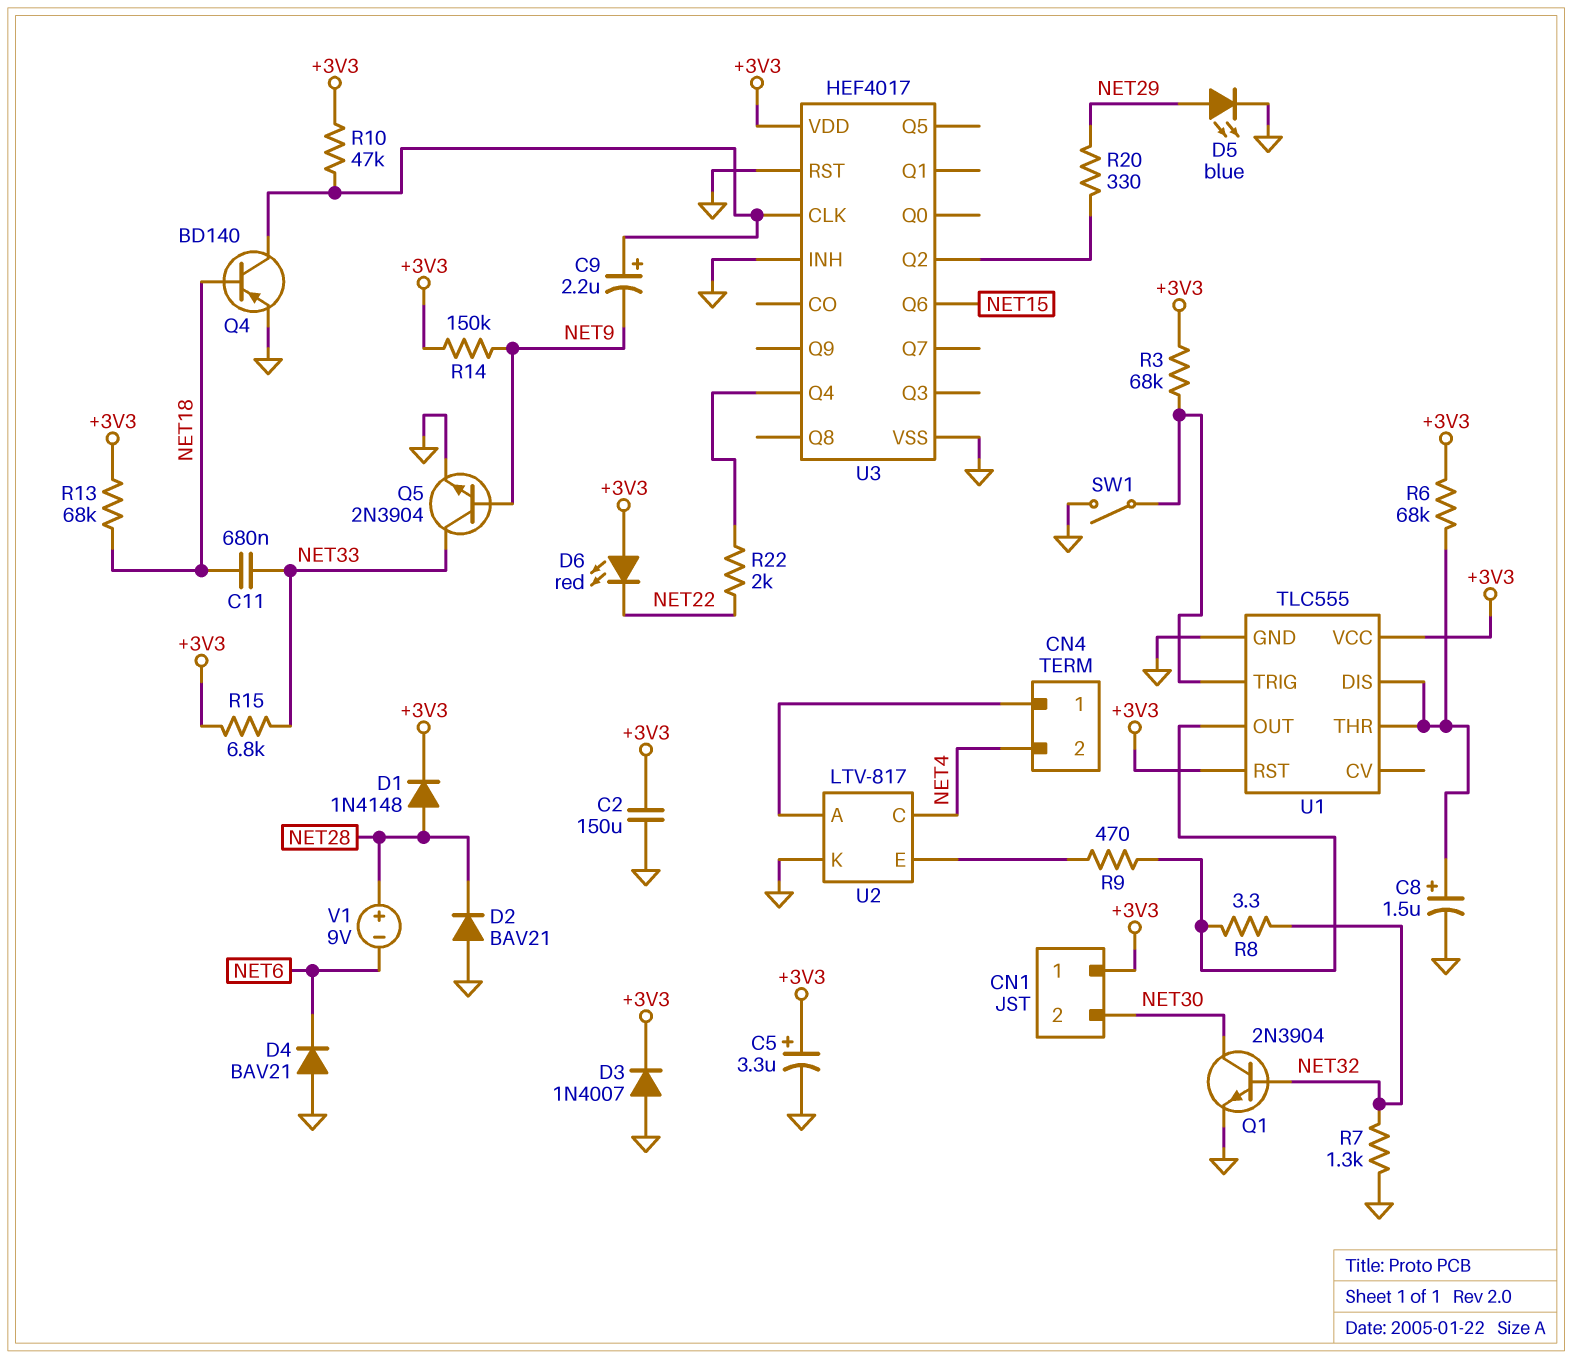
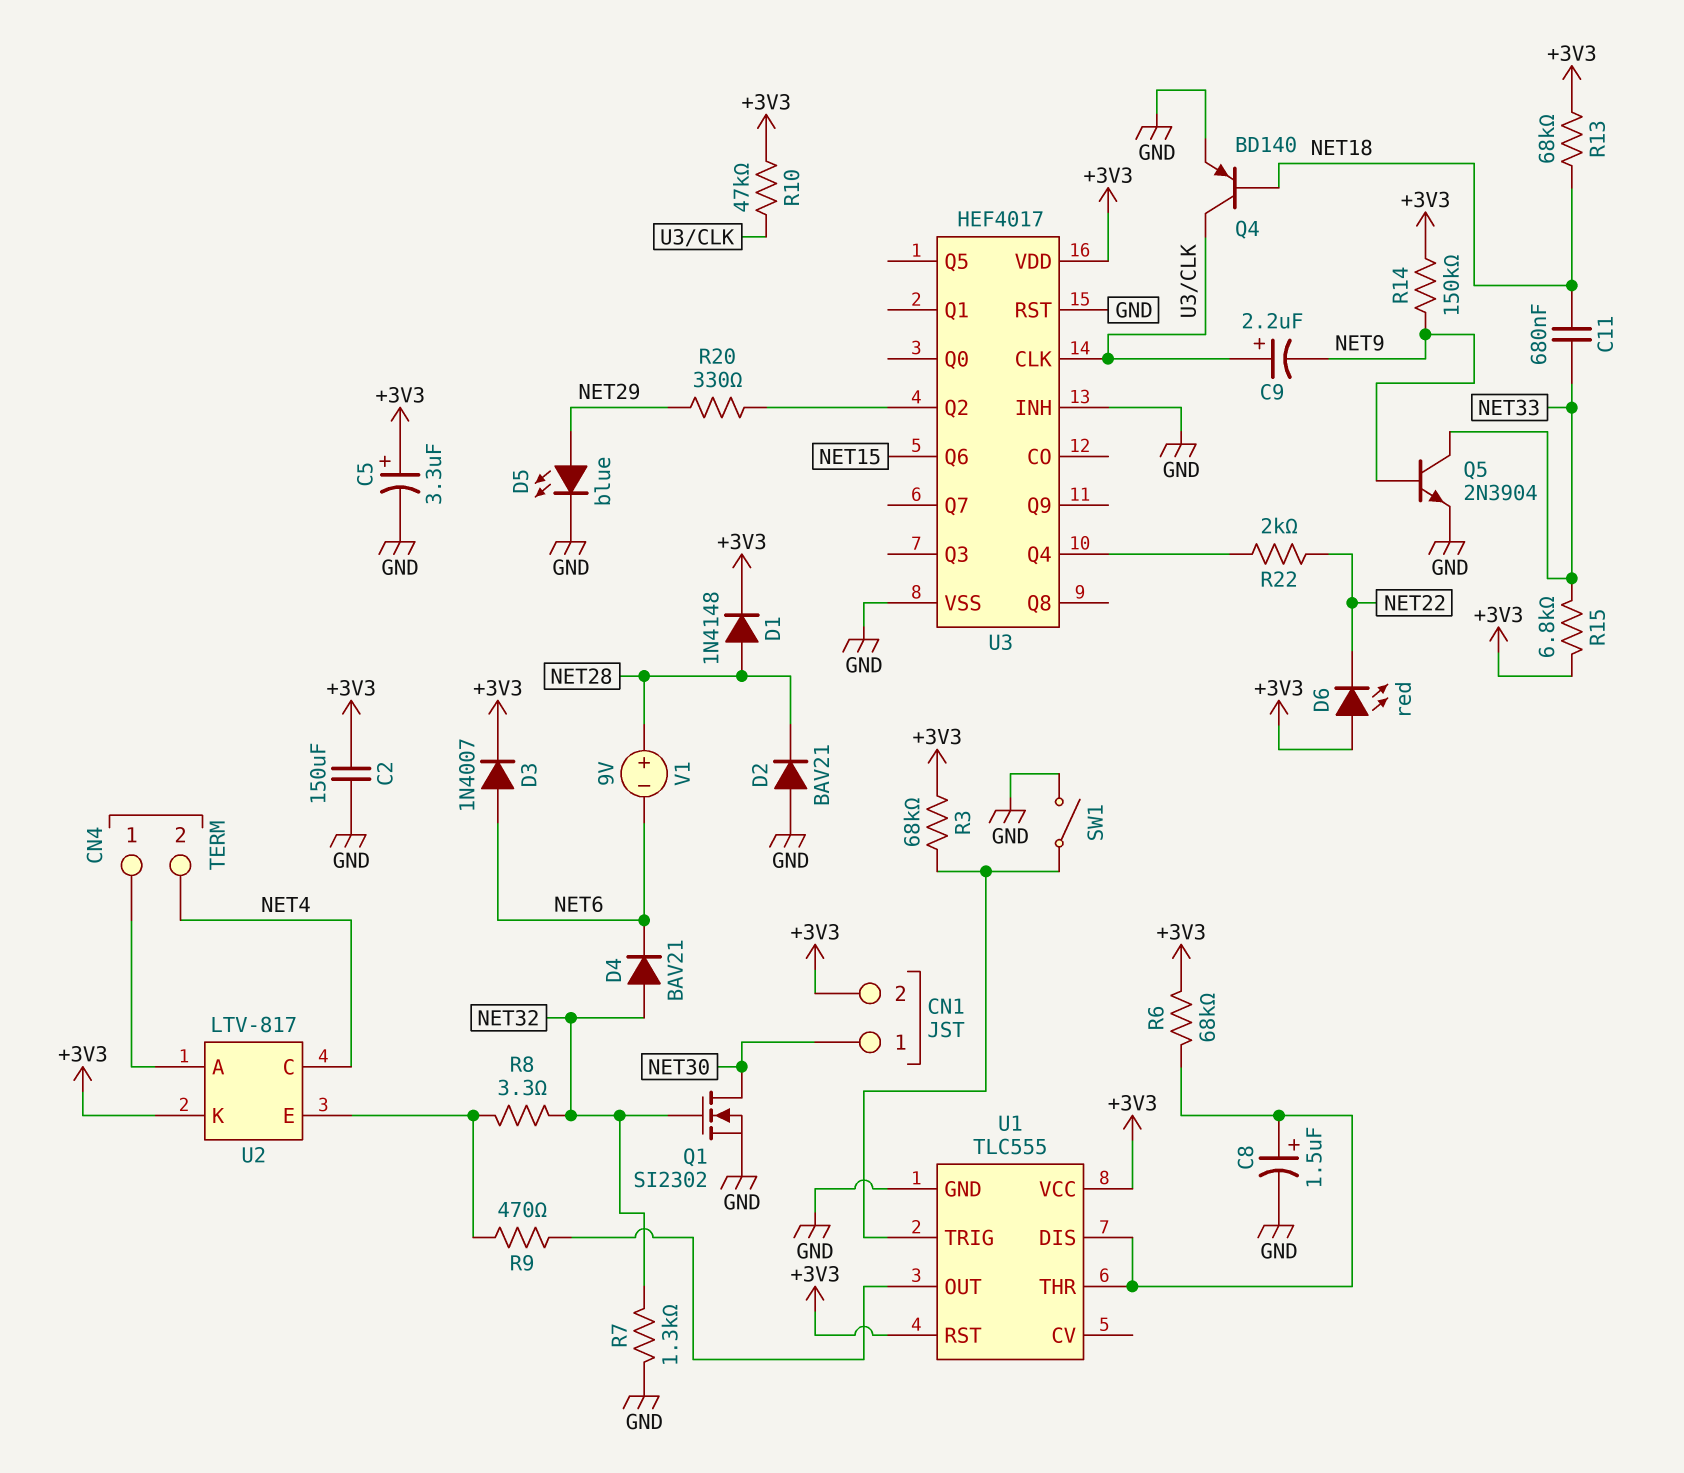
CN1 pin 1: +3V3 -> NET30
CN1 pin 2: NET30 -> +3V3
D3: diode 1N4007 (A GND, K +3V3) -> diode 1N4007 (A NET6, K +3V3)
D4: diode BAV21 (A GND, K NET6) -> diode BAV21 (A NET32, K NET6)
Q1: NPN 2N3904 (B NET32, C NET30, E GND) -> NMOS SI2302 (G NET32, D NET30, S GND)
R8: 3.3 (NET32, U1/OUT) -> 3.3 (NET32, U2/E)
U2 pin K: GND -> +3V3

